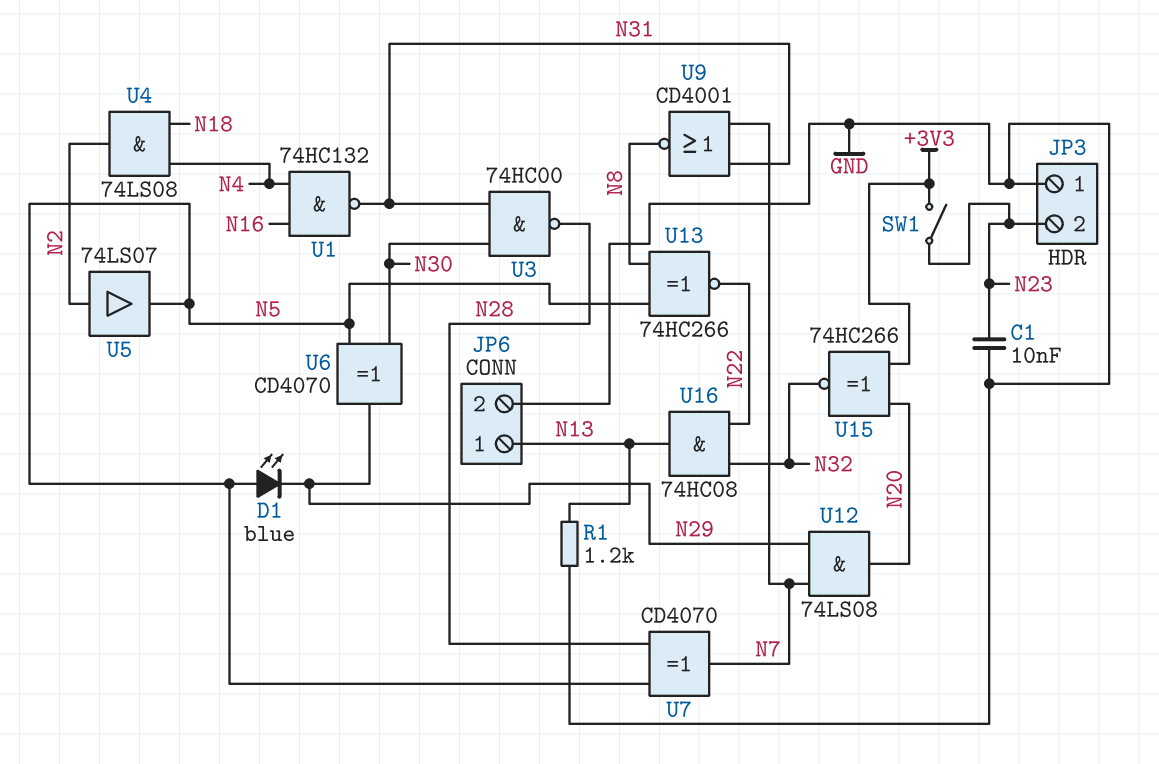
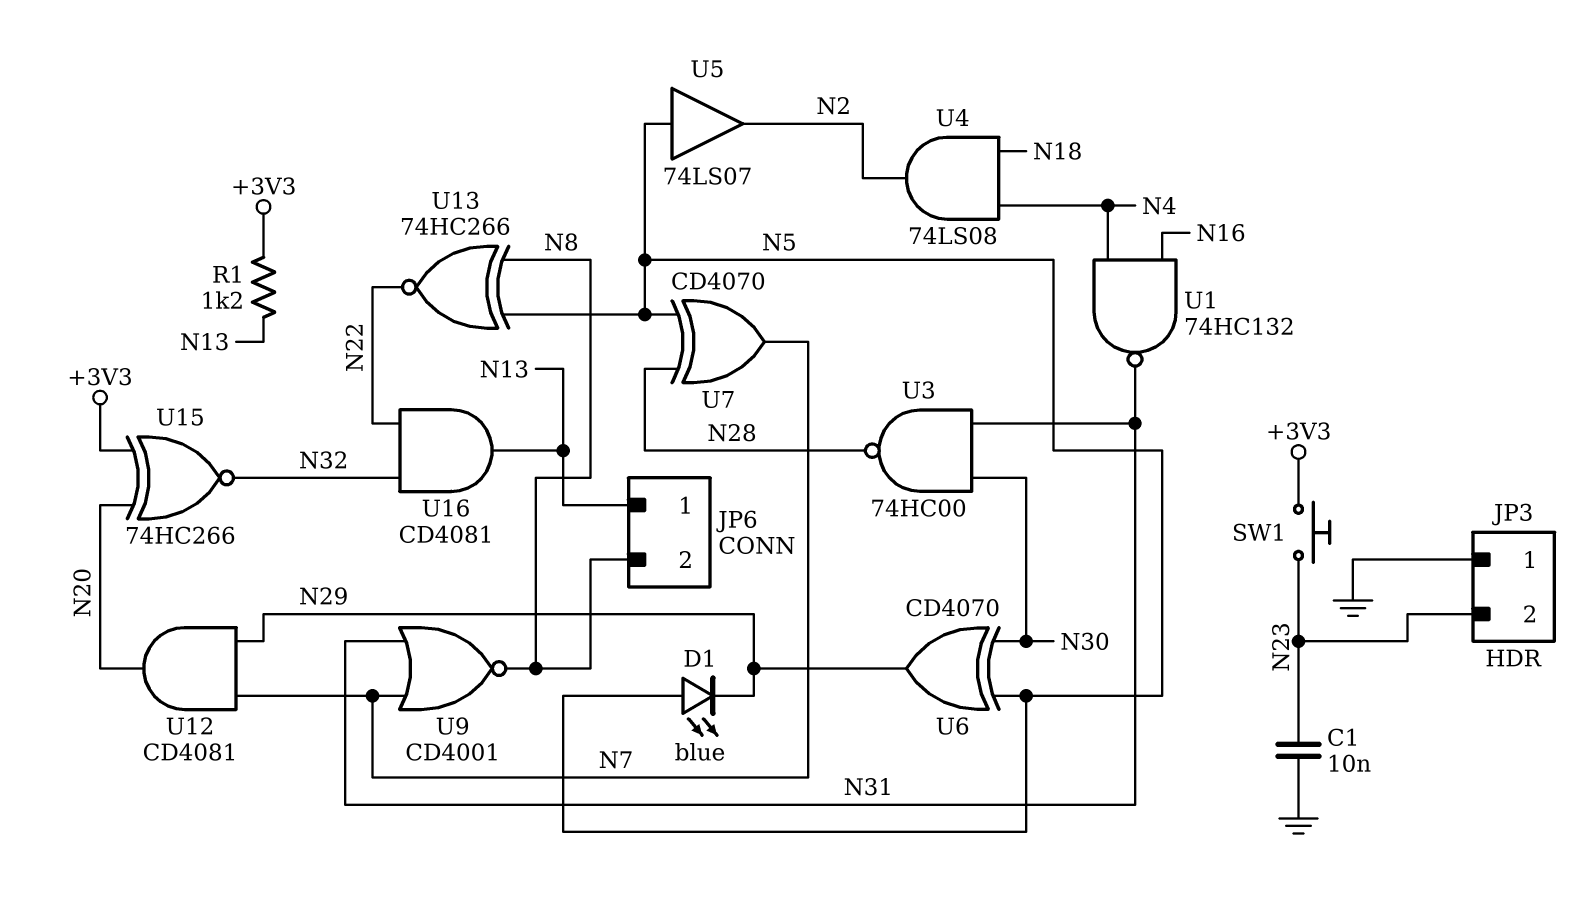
JP6 pin 2: GND -> N8
R1: 1.2k (GND, N13) -> 1.2k (+3V3, N13)
SW1: switch (+3V3, N23) -> button (+3V3, N23)
U5: buffer 74LS07 (in N2, out N5) -> buffer 74LS07 (in N5, out N2)
U12: AND 74LS08 (in N7, in N29, out N20) -> AND CD4081 (in N7, in N29, out N20)
U16: AND 74HC08 (in N22, in N32, out N13) -> AND CD4081 (in N22, in N32, out N13)

